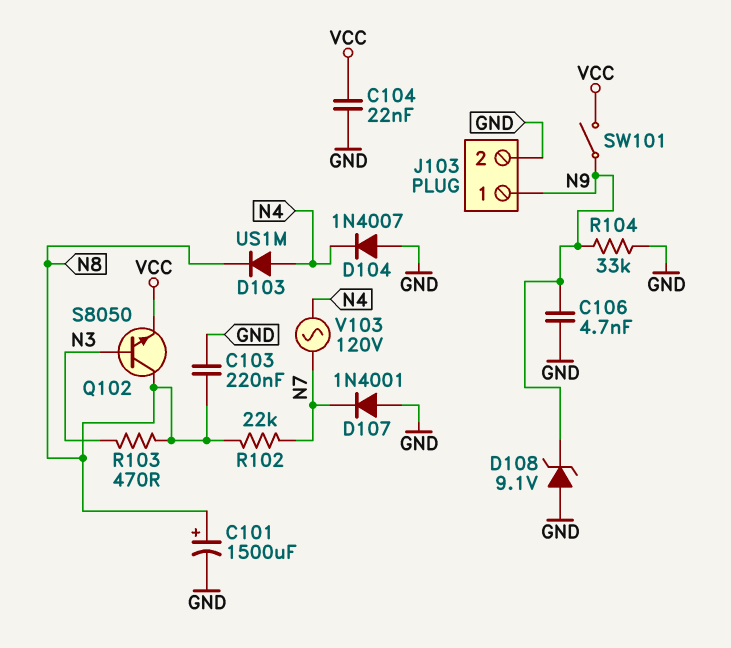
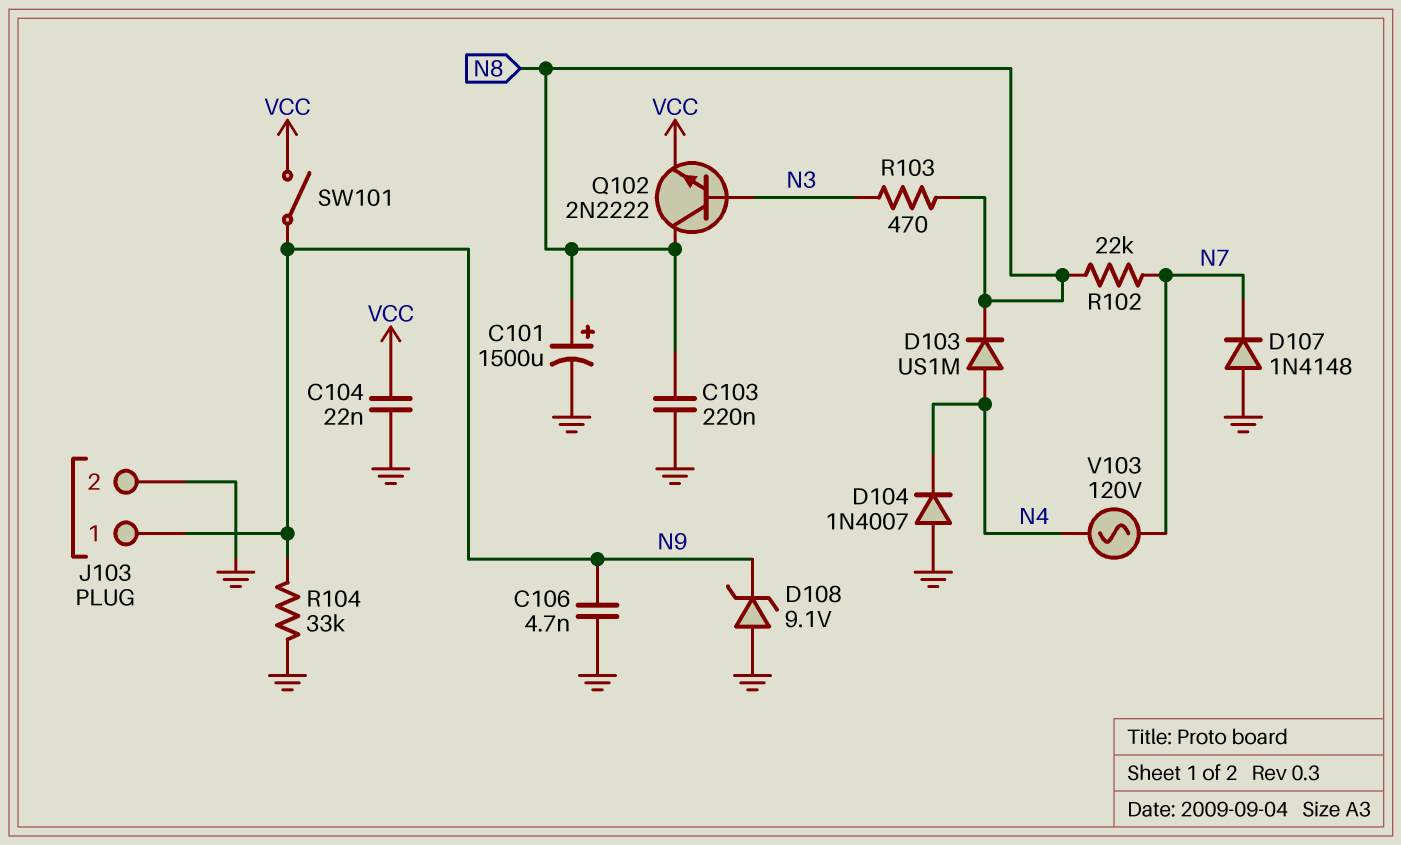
D107: diode 1N4001 (A GND, K N7) -> diode 1N4148 (A GND, K N7)
Q102: NPN S8050 (B N3, C N8, E VCC) -> NPN 2N2222 (B N3, C N8, E VCC)

